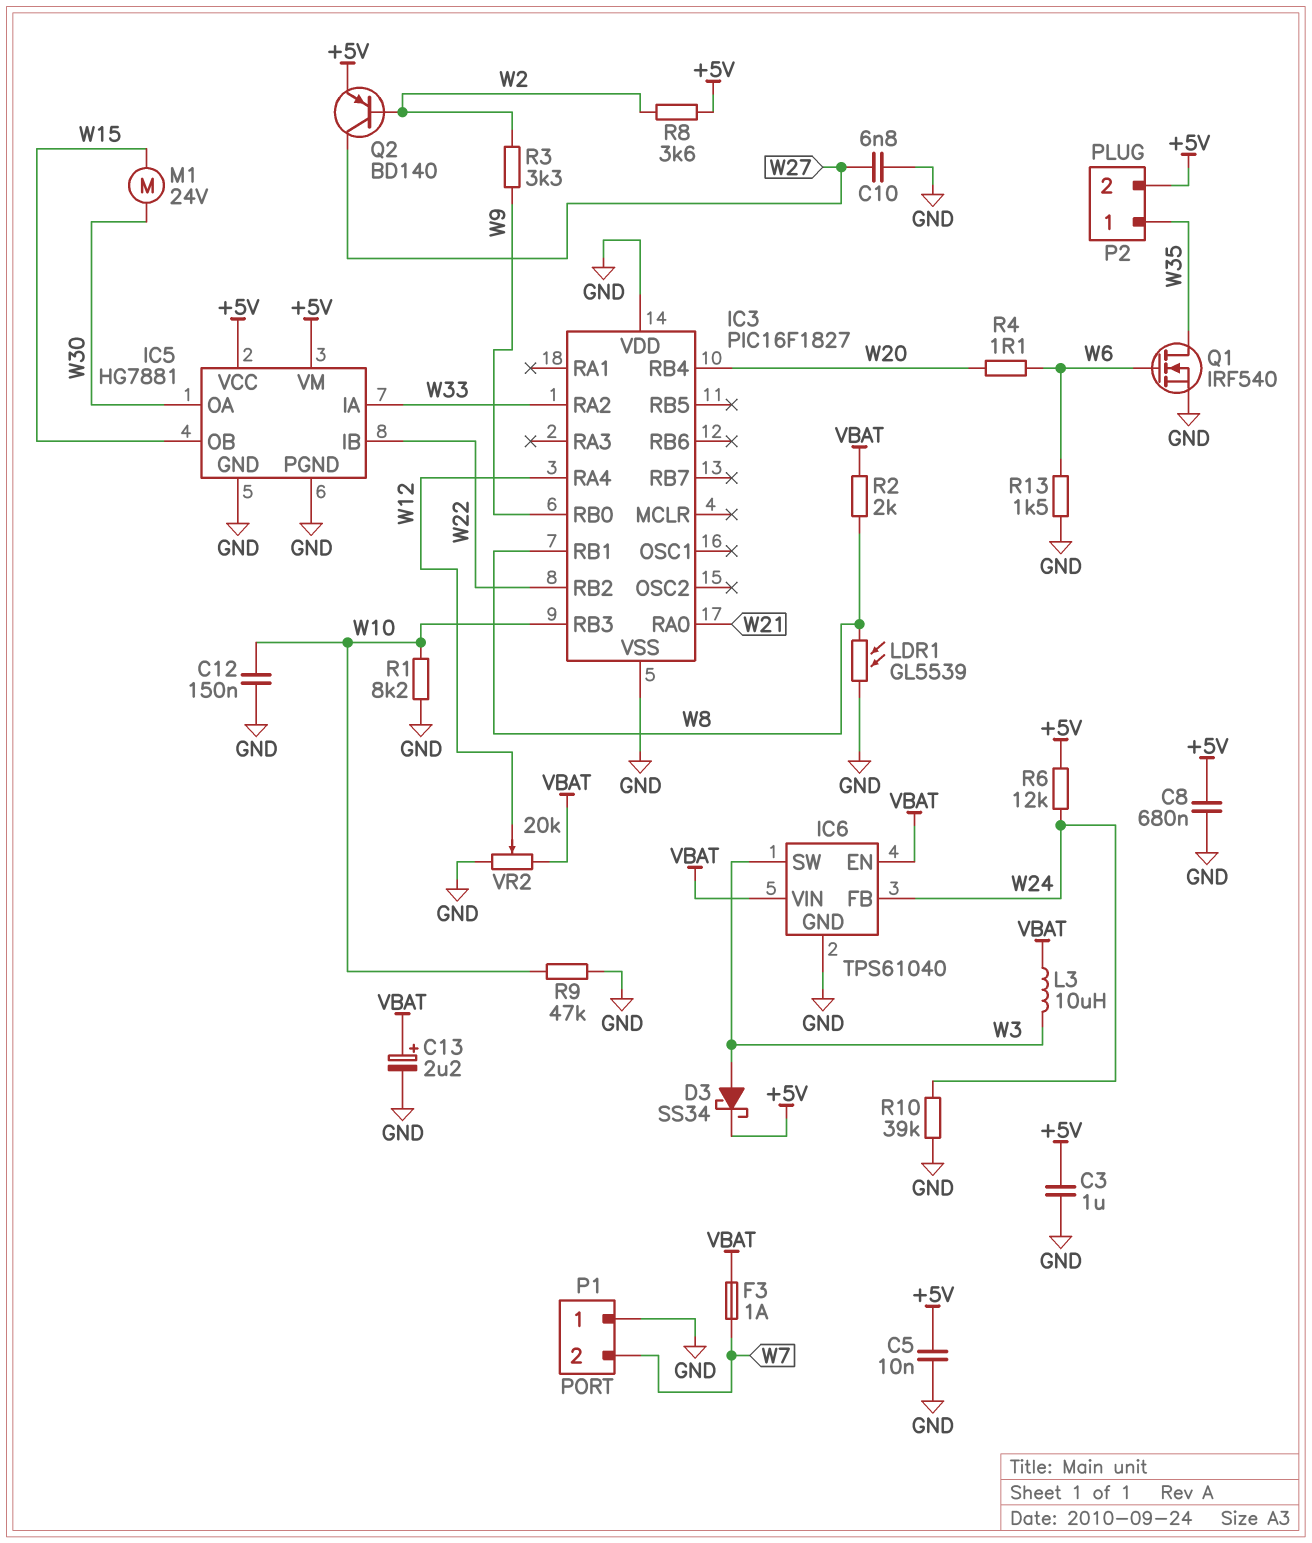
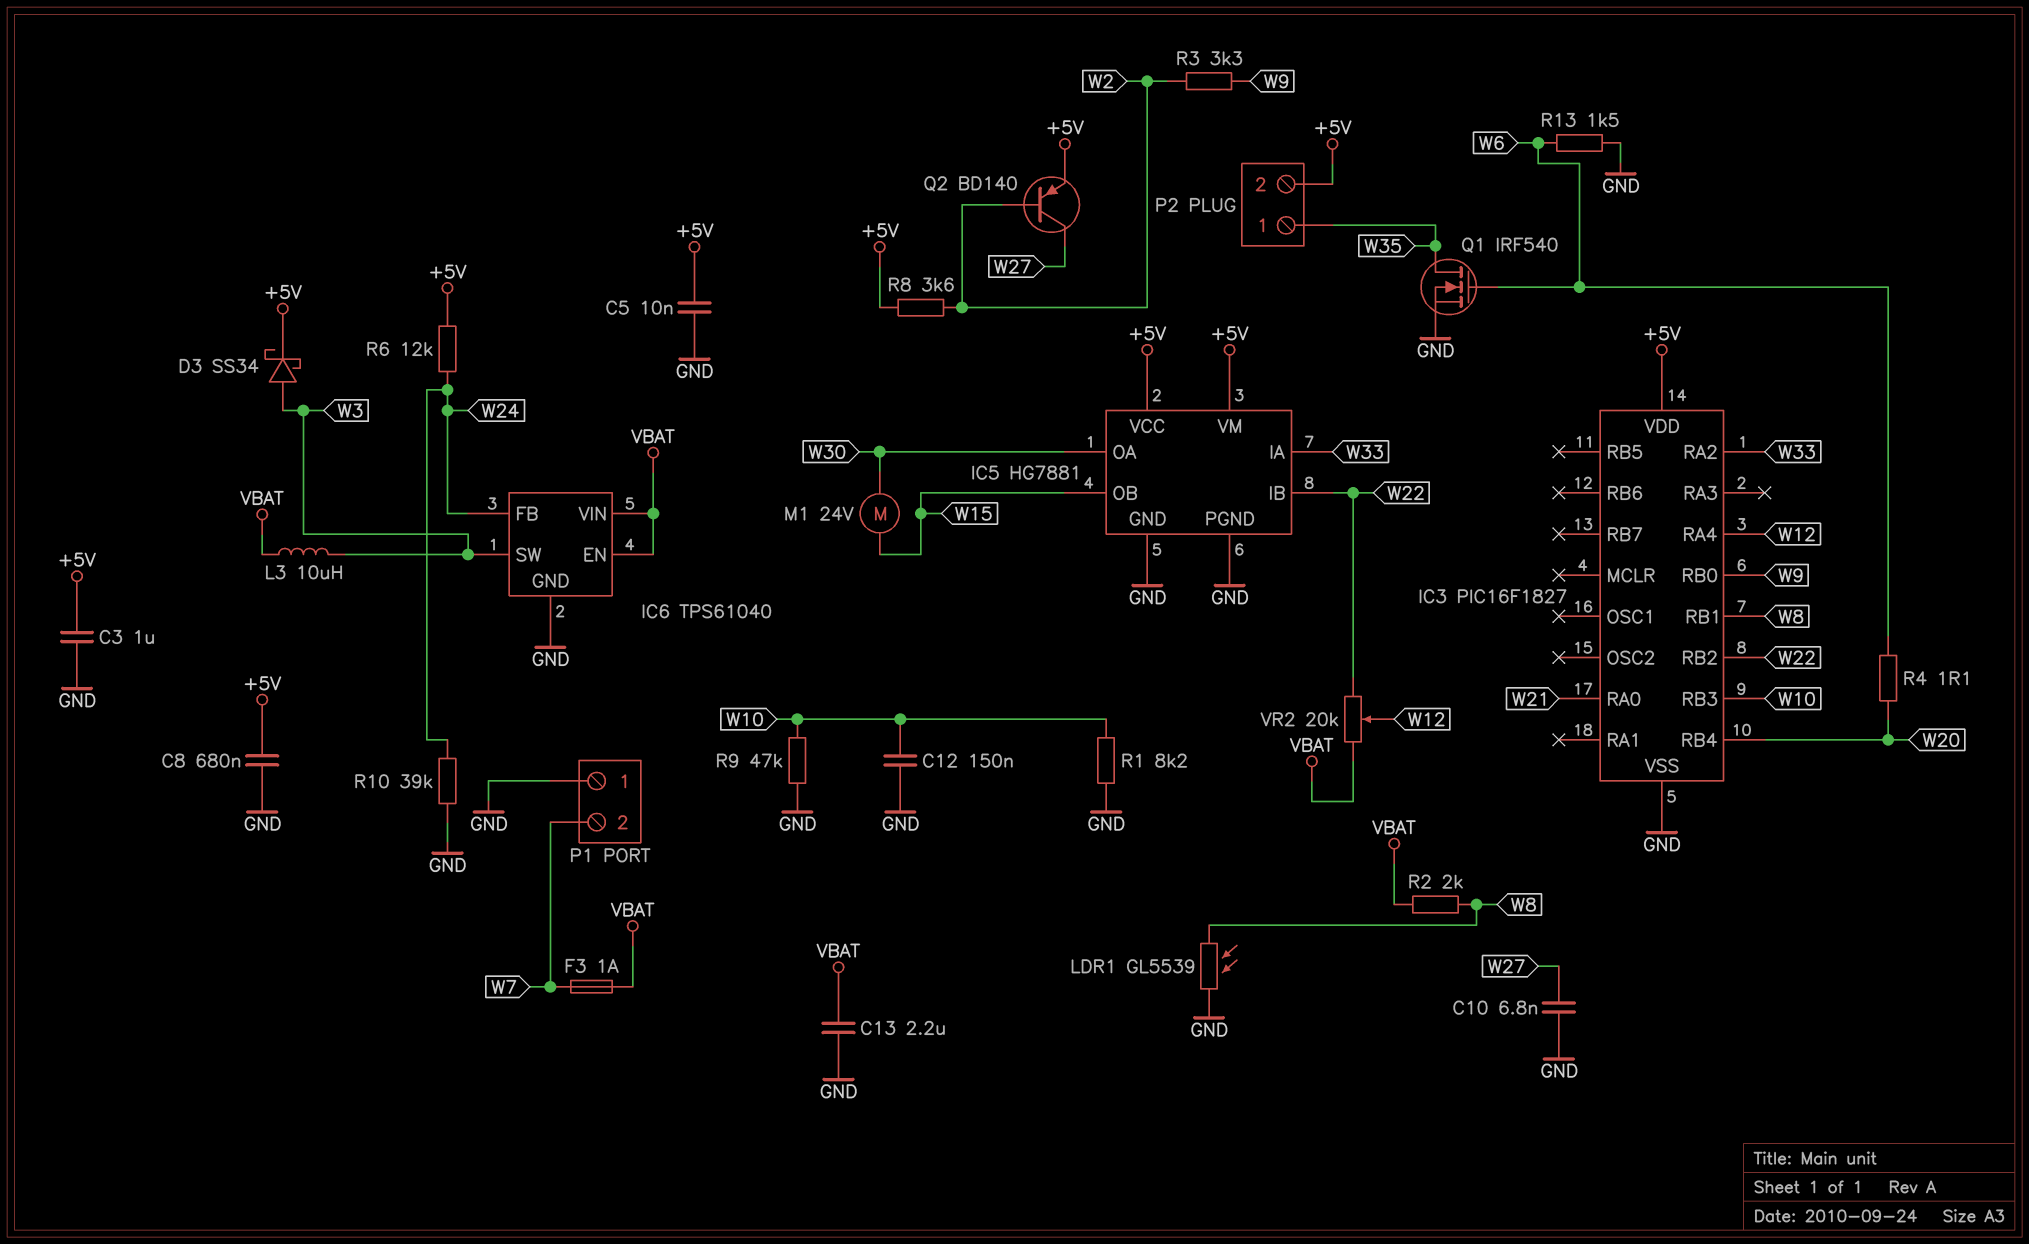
C13: 2.2uF (plus VBAT, minus GND) -> 2.2uF (GND, VBAT)
IC3 pin VDD: GND -> +5V
VR2: 20k (GND, VBAT, wiper W12) -> 20k (VBAT, W22, wiper W12)

